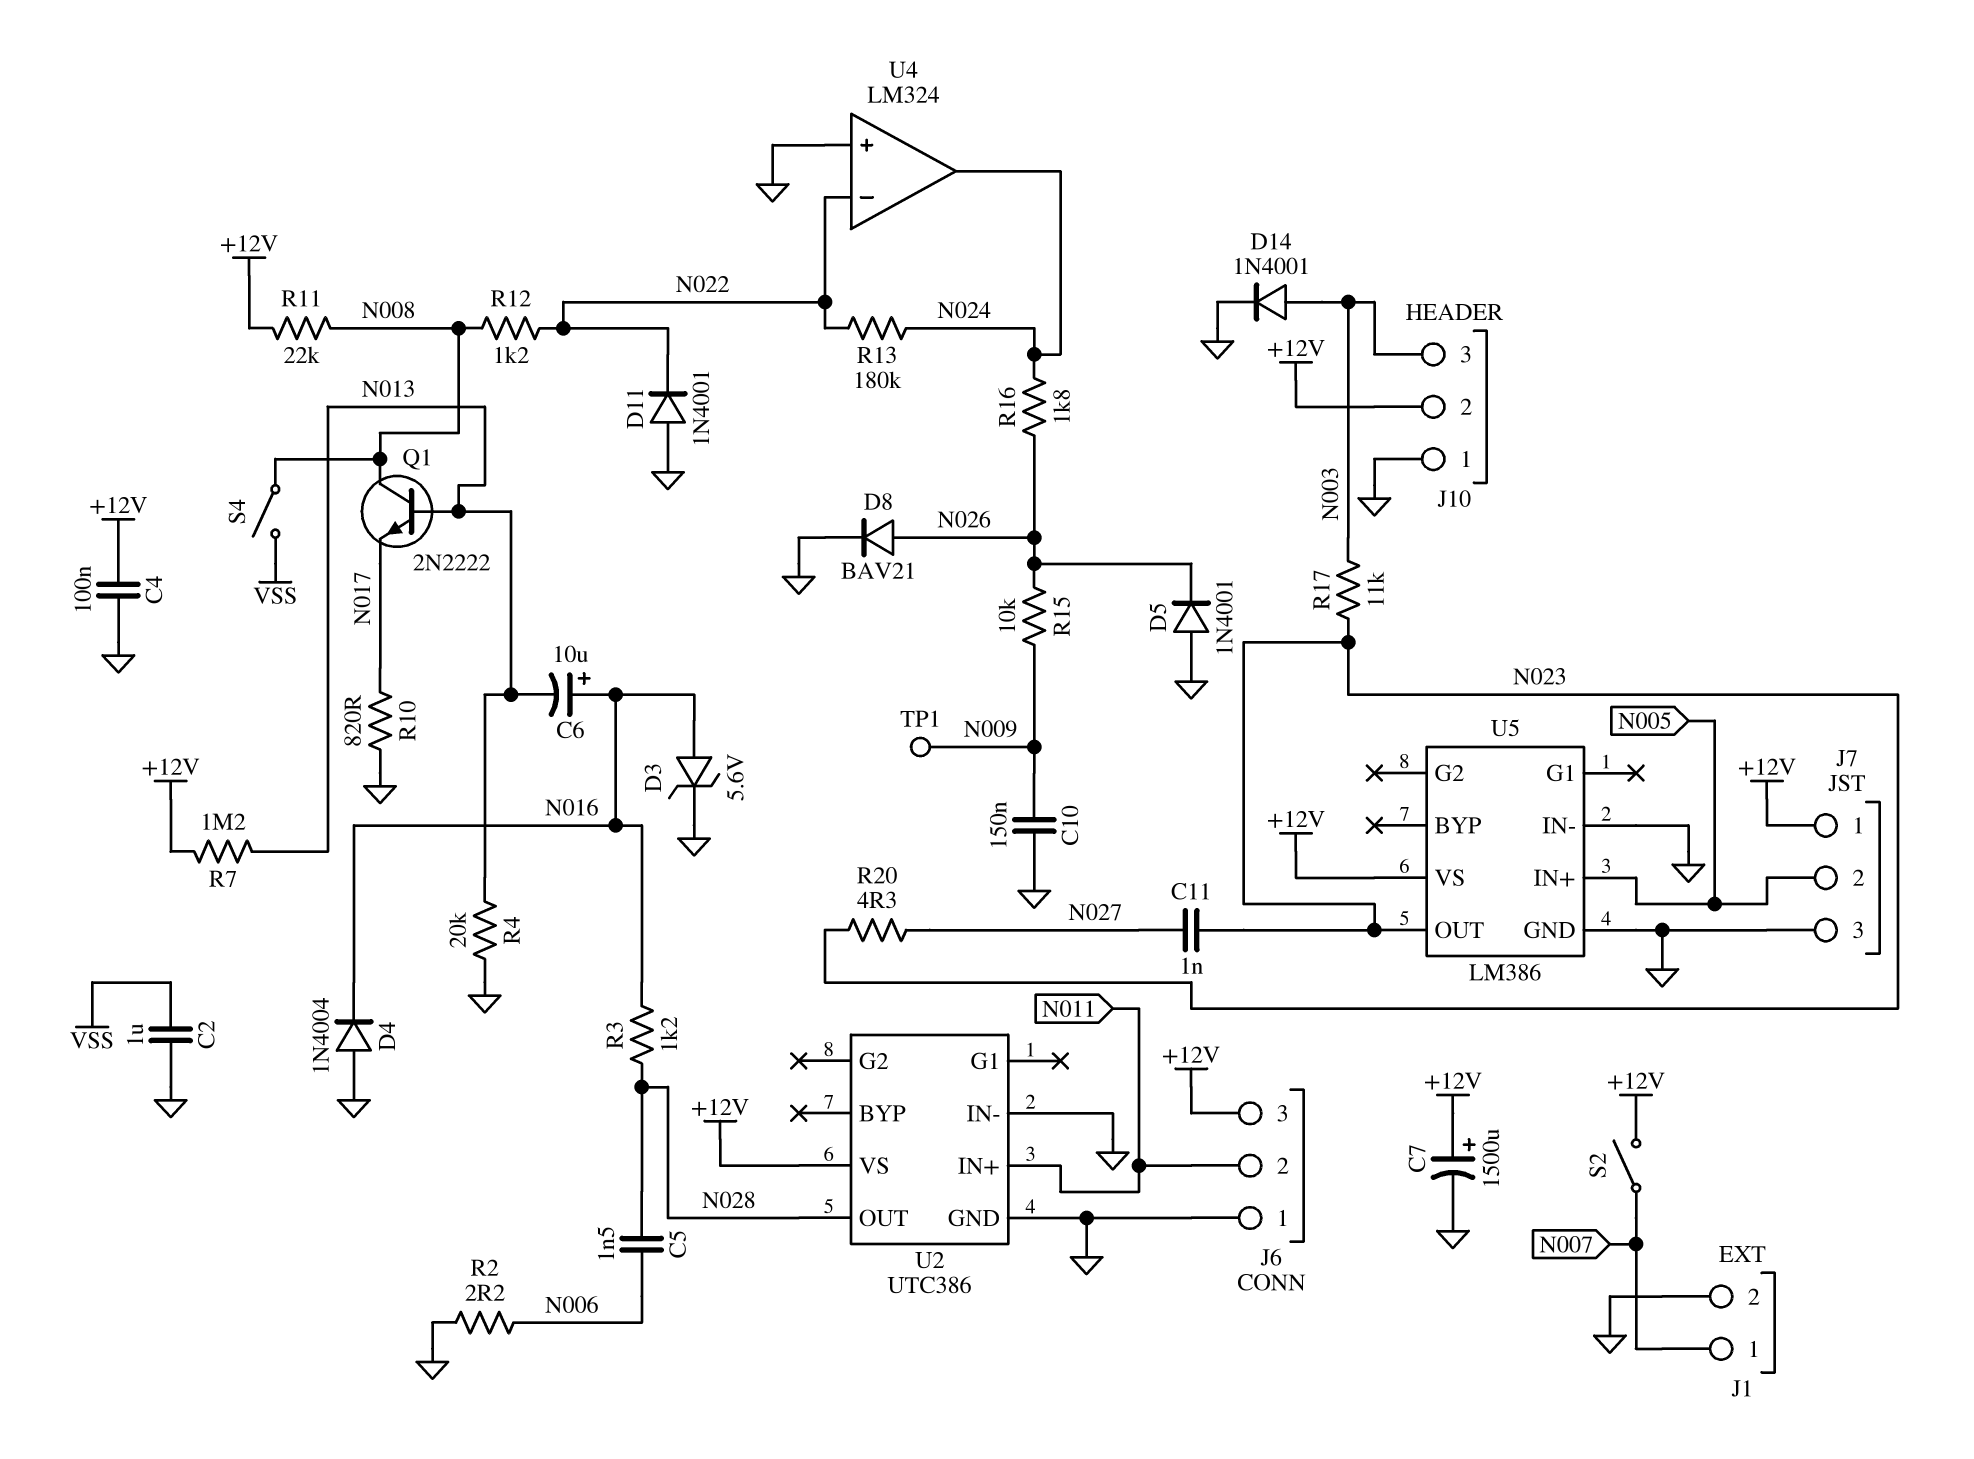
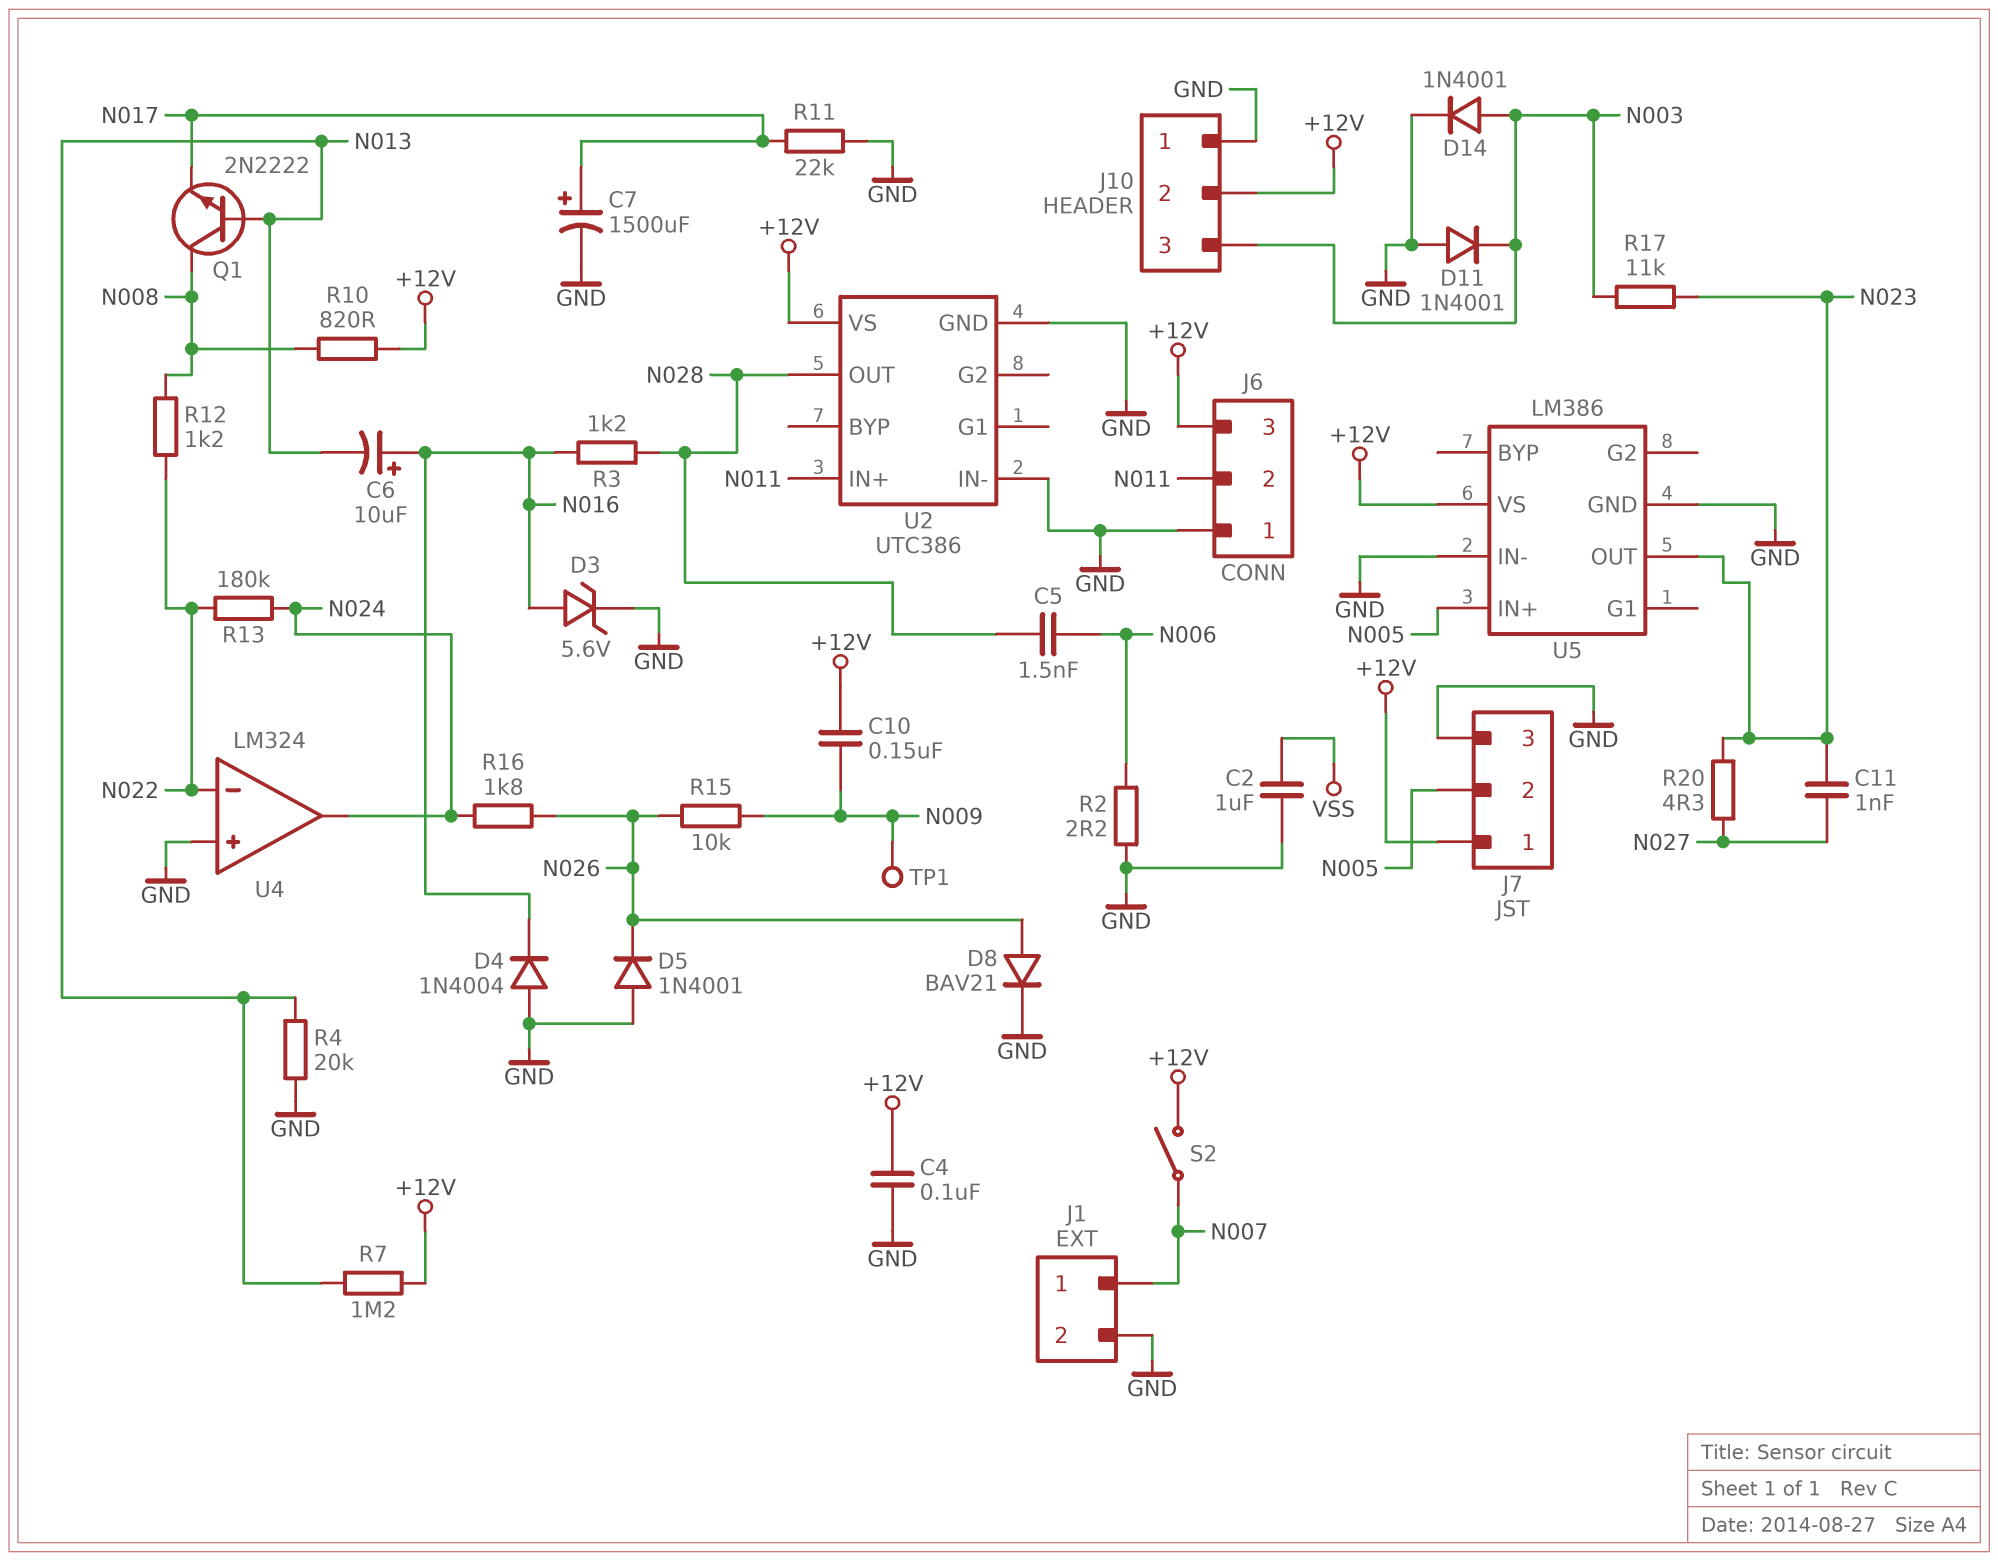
C7: 1500uF (plus +12V, minus GND) -> 1500uF (plus N017, minus GND)
C10: 150nF (GND, N009) -> 150nF (+12V, N009)
D11: diode 1N4001 (A GND, K N022) -> diode 1N4001 (A GND, K N003)
R10: 820 (GND, N017) -> 820 (+12V, N008)
R11: 22k (+12V, N008) -> 22k (GND, N017)
S4: switch (N008, VSS) -> none

